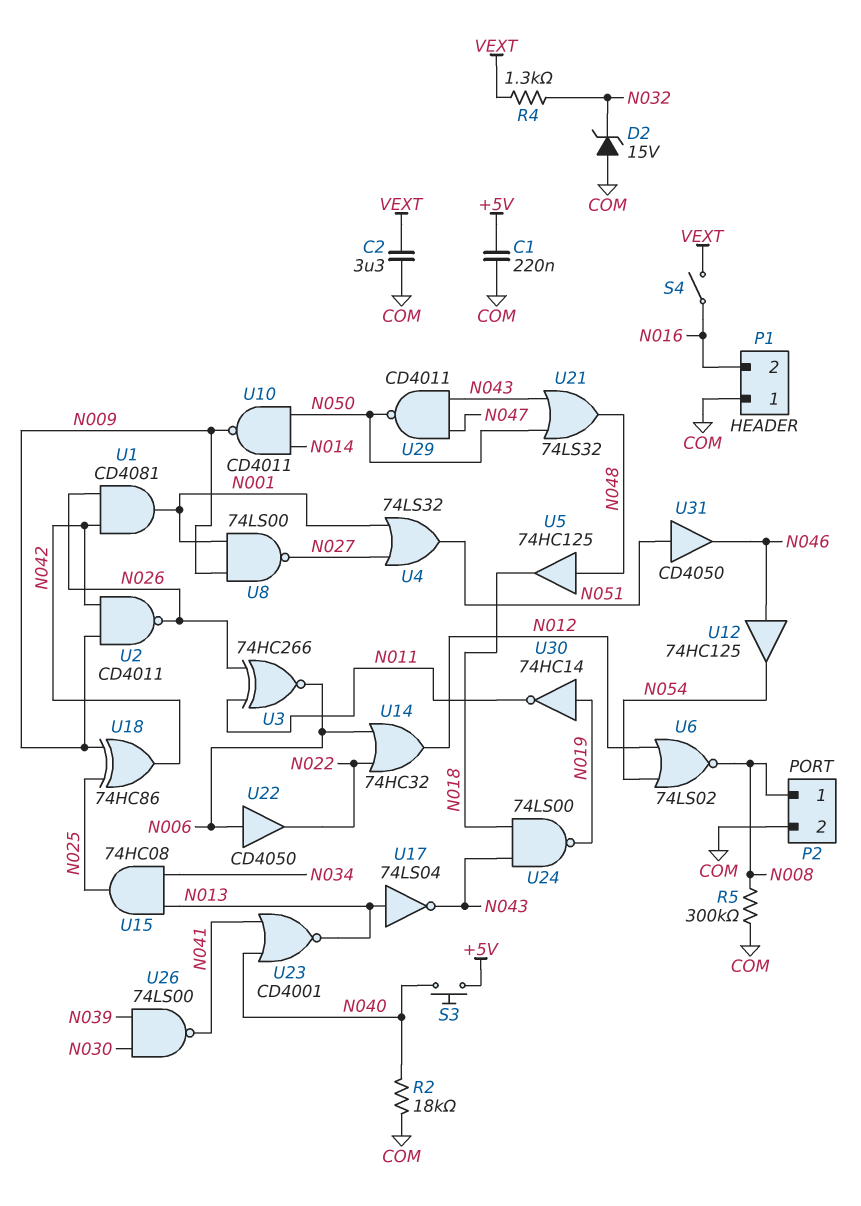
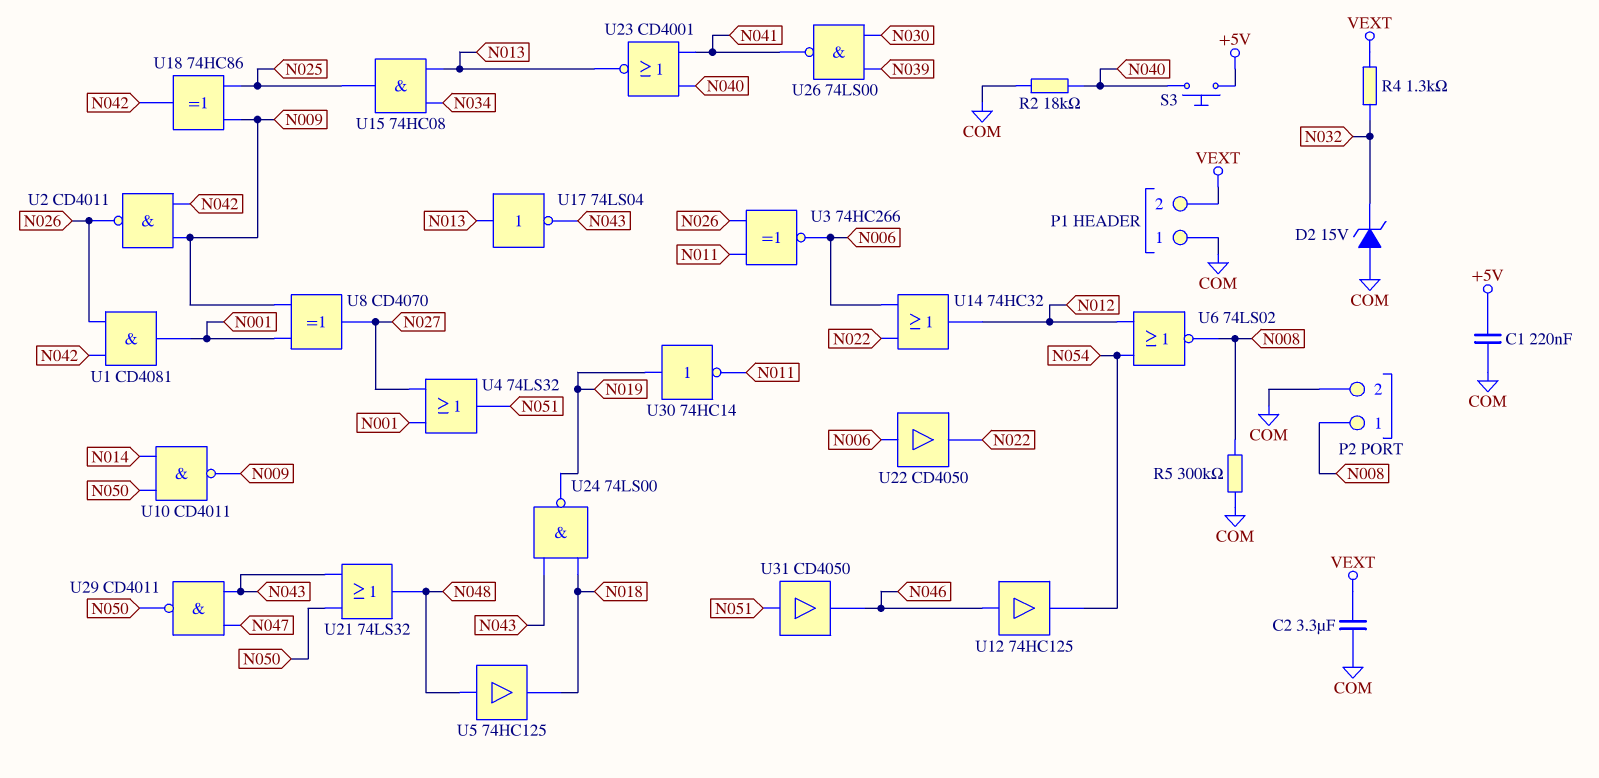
P1 pin 2: N016 -> VEXT
S4: switch (N016, VEXT) -> none
U8: NAND 74LS00 (in N001, in N009, out N027) -> XOR CD4070 (in N001, in N009, out N027)

